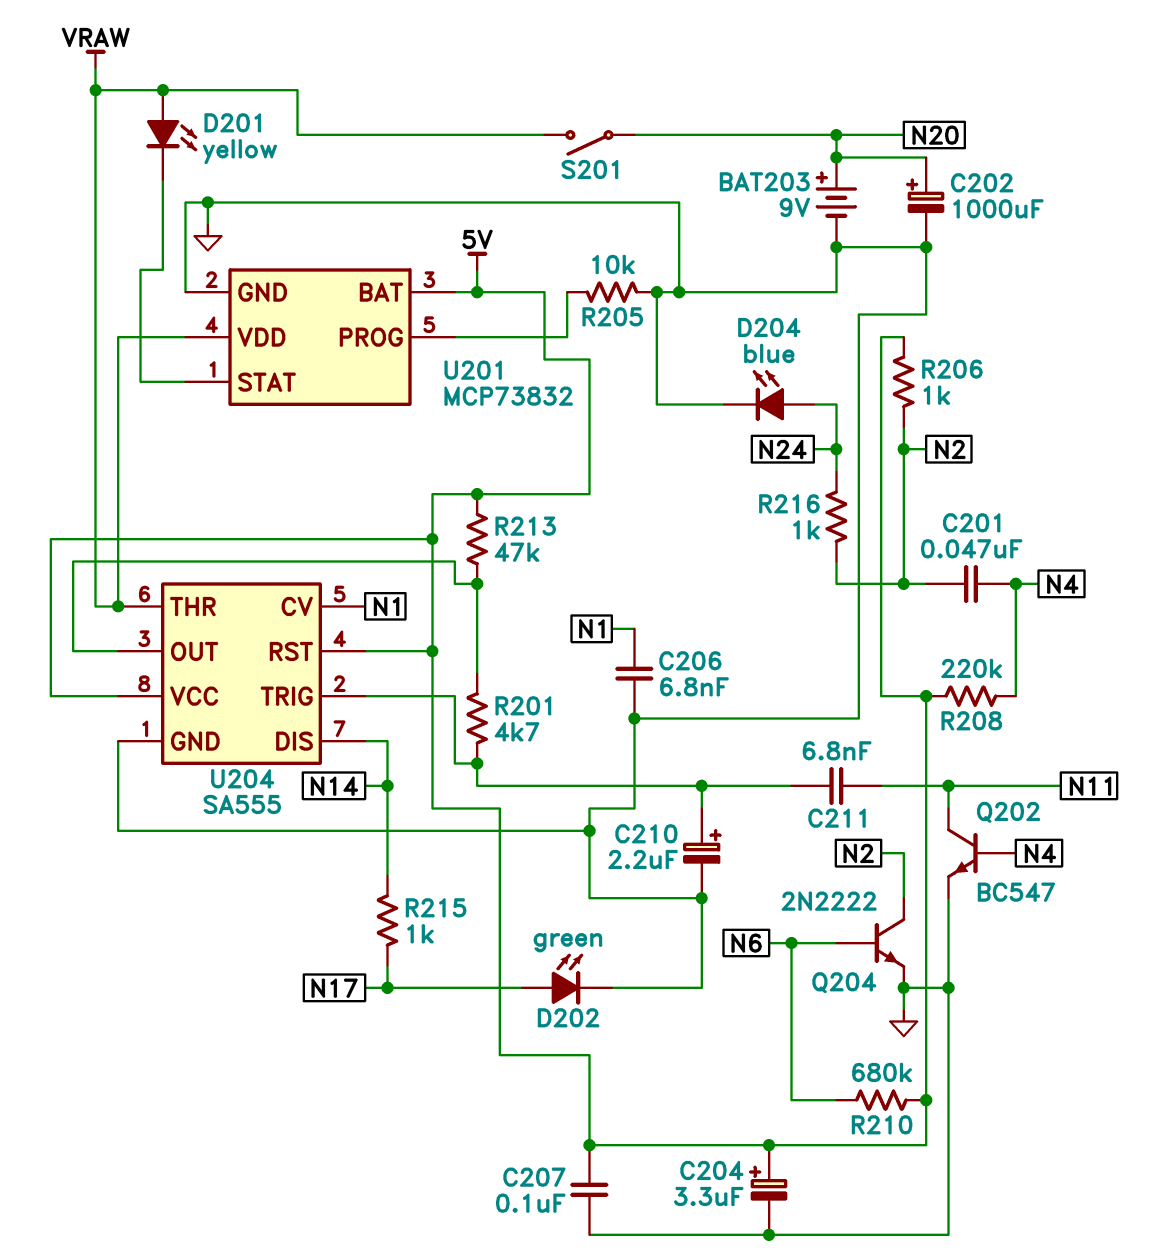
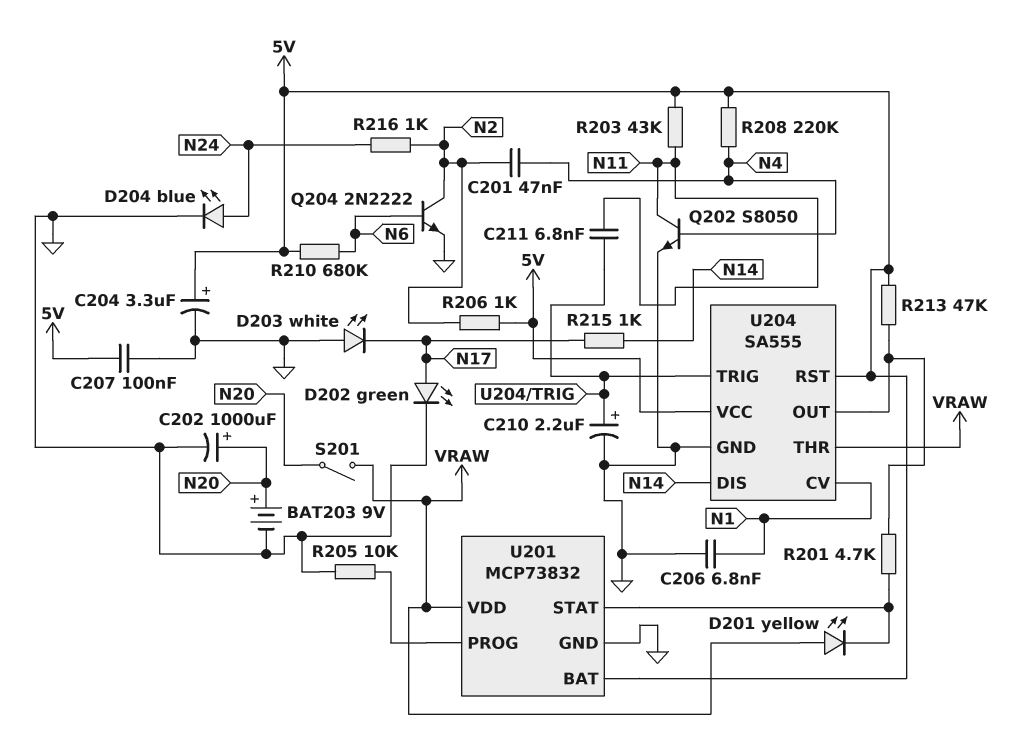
D203: none -> LED white (A GND, K N17)
Q202: NPN BC547 (B N4, C N11, E GND) -> NPN S8050 (B N4, C N11, E GND)
R201: 4.7k (U204/OUT, U204/TRIG) -> 4.7k (U201/STAT, U204/OUT)
R203: none -> 43k (5V, N11)

